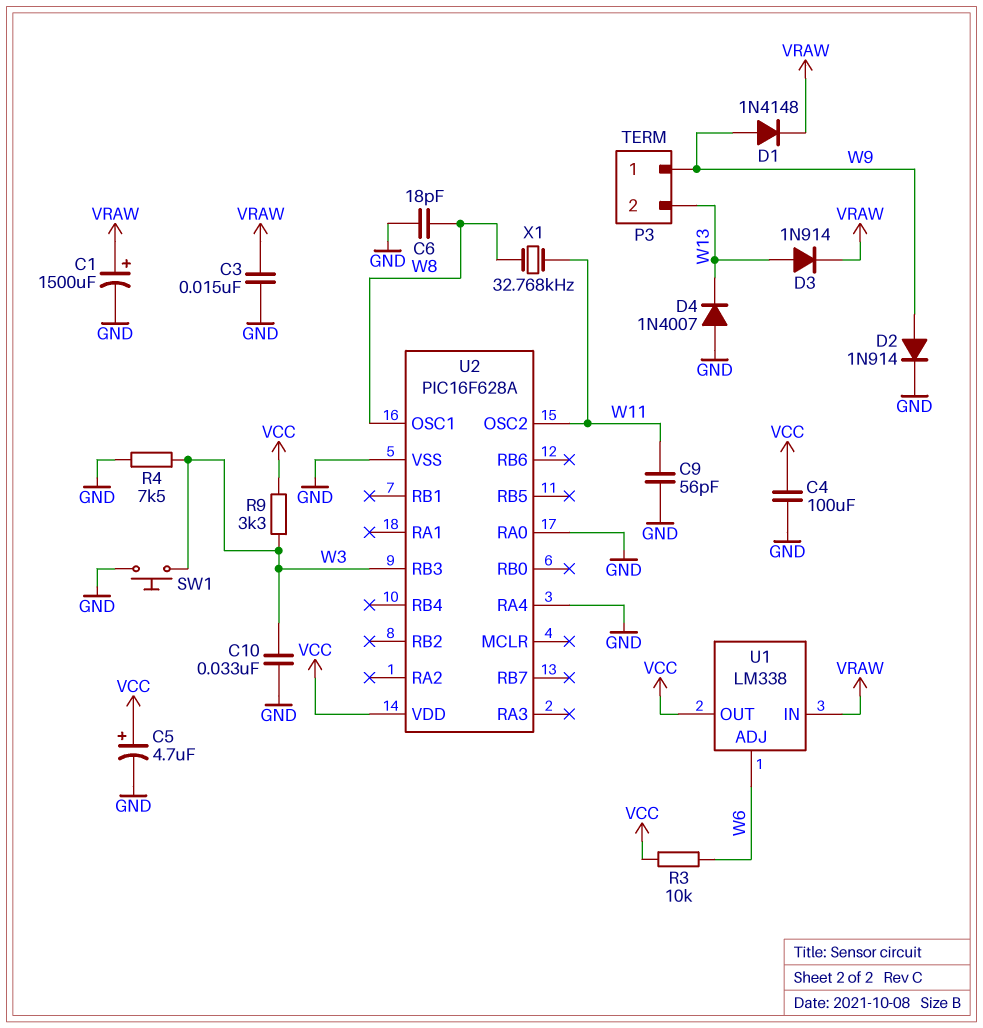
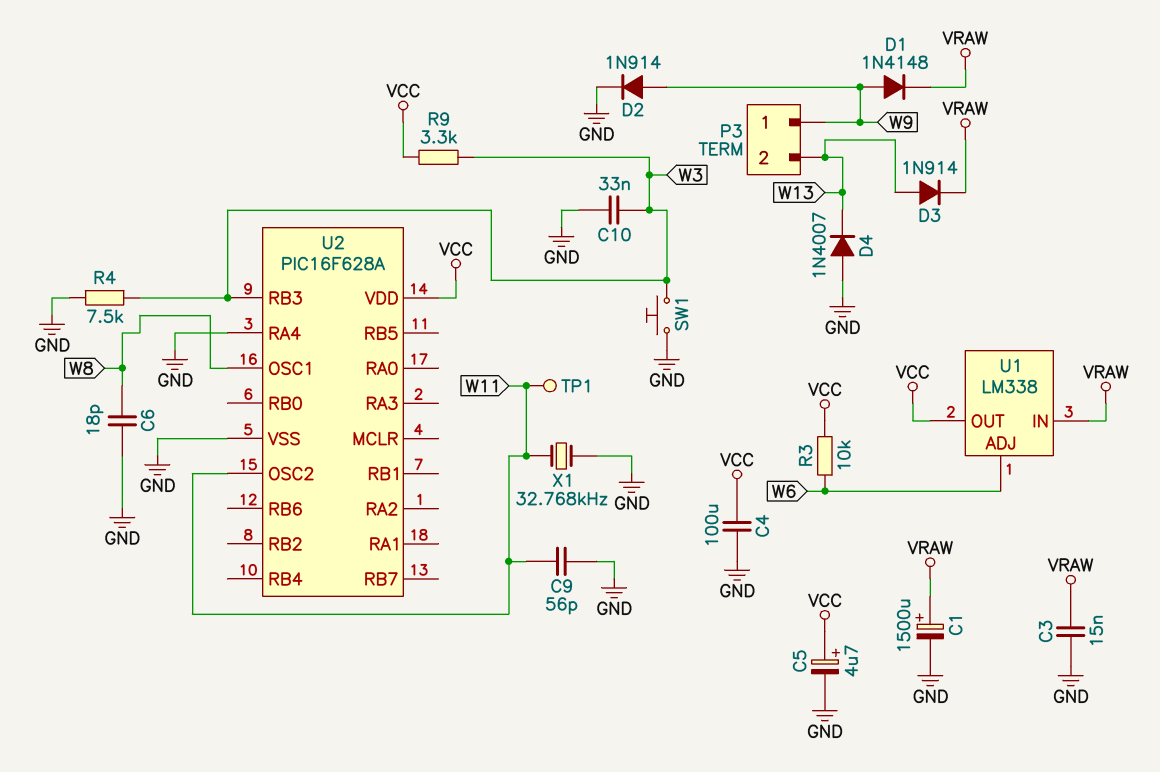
TP1: none -> test point (W11)
U2 pin RA0: GND -> none
X1: 32.768kHz (W8, W11) -> 32.768kHz (GND, W11)

